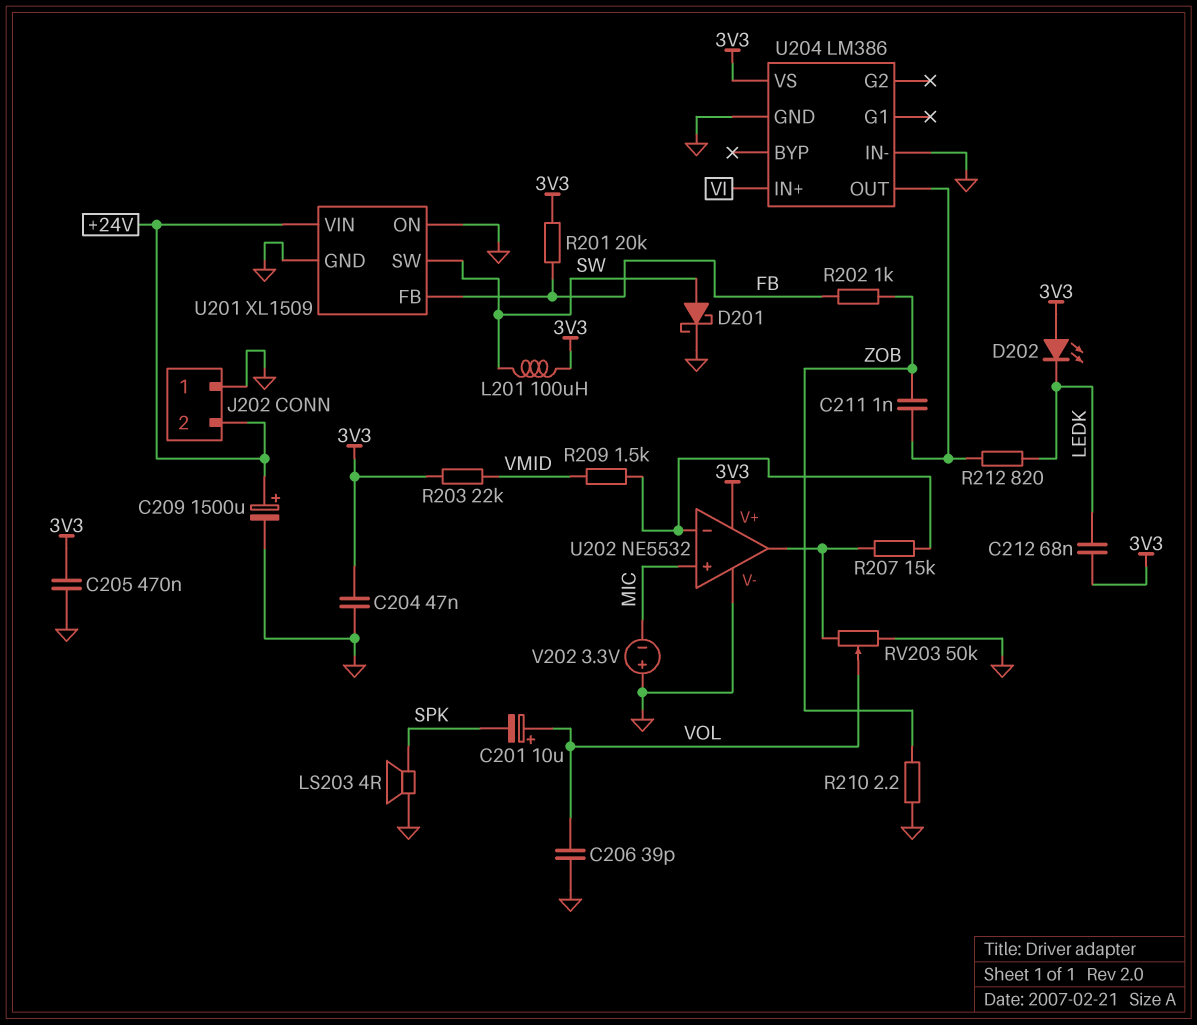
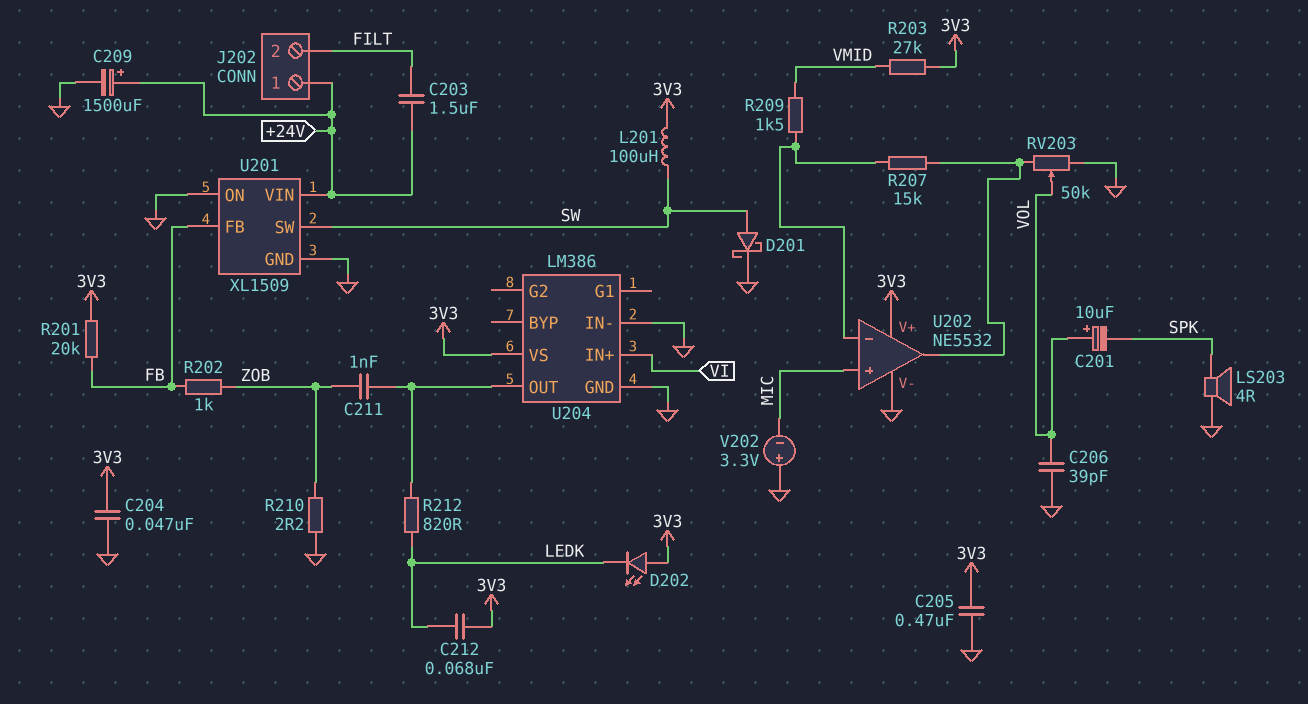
C203: none -> 1.5uF (+24V, FILT)
J202 pin 1: GND -> +24V
J202 pin 2: +24V -> FILT
R203: 22k (3V3, VMID) -> 27k (3V3, VMID)

